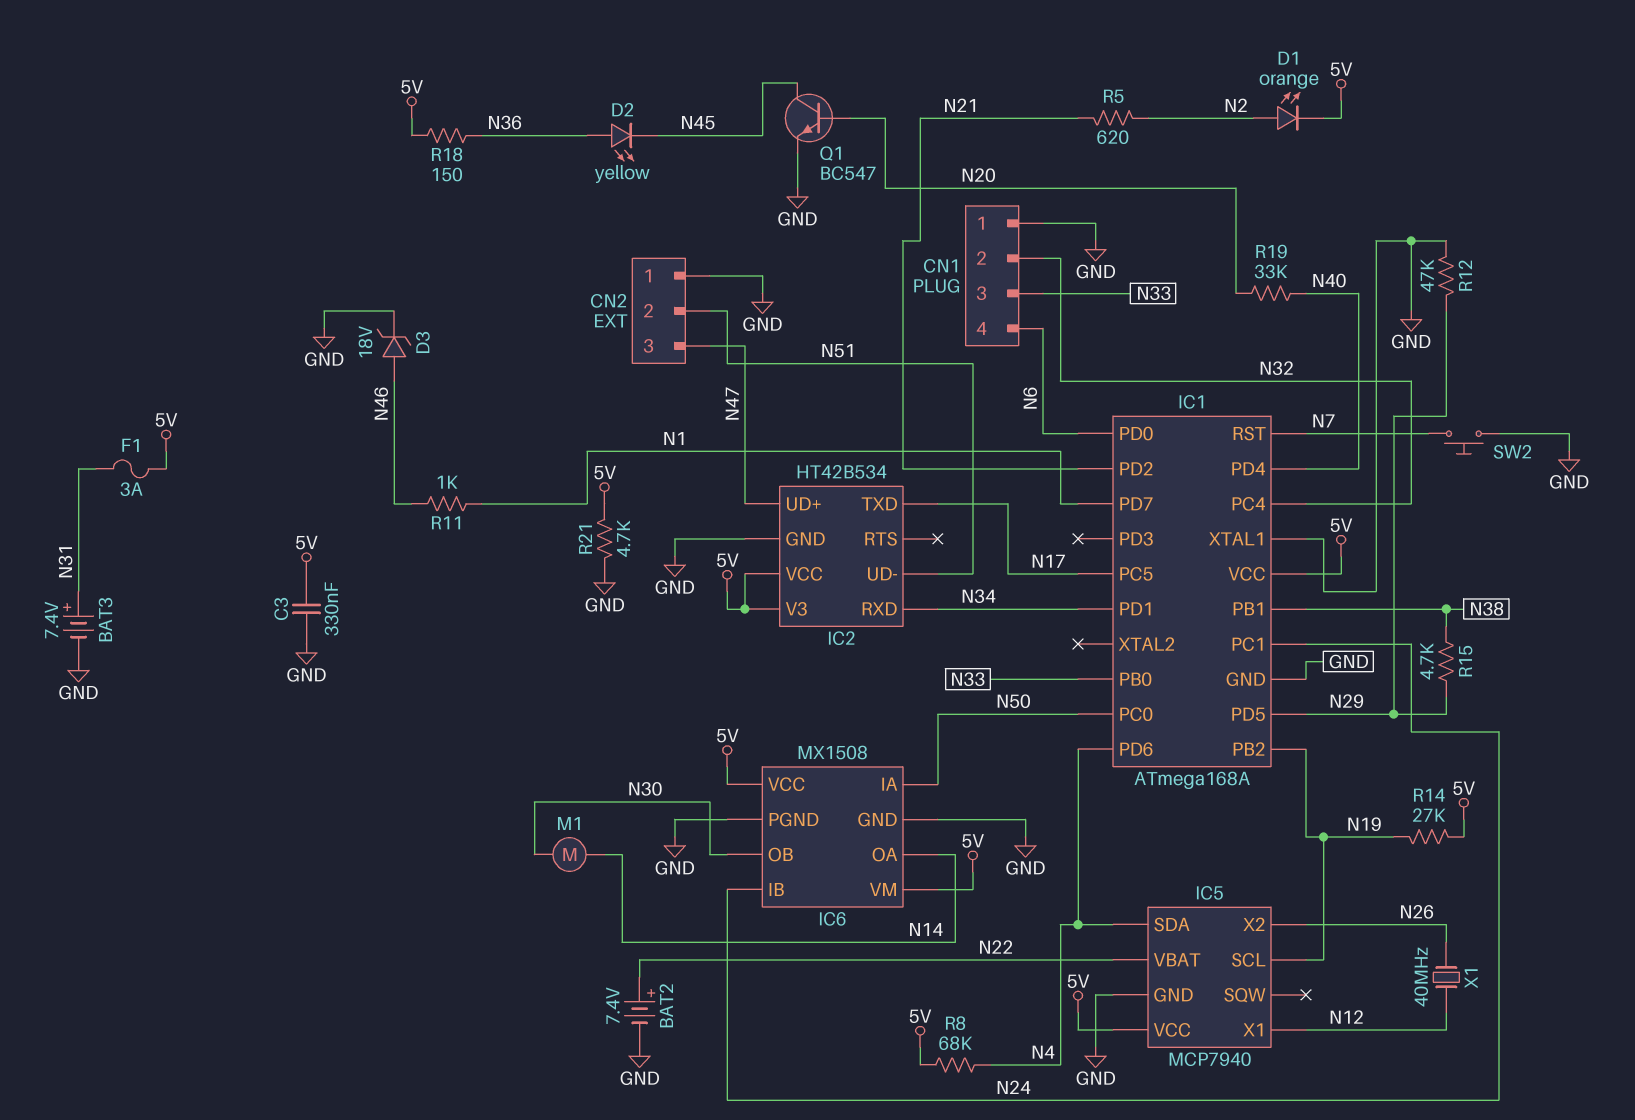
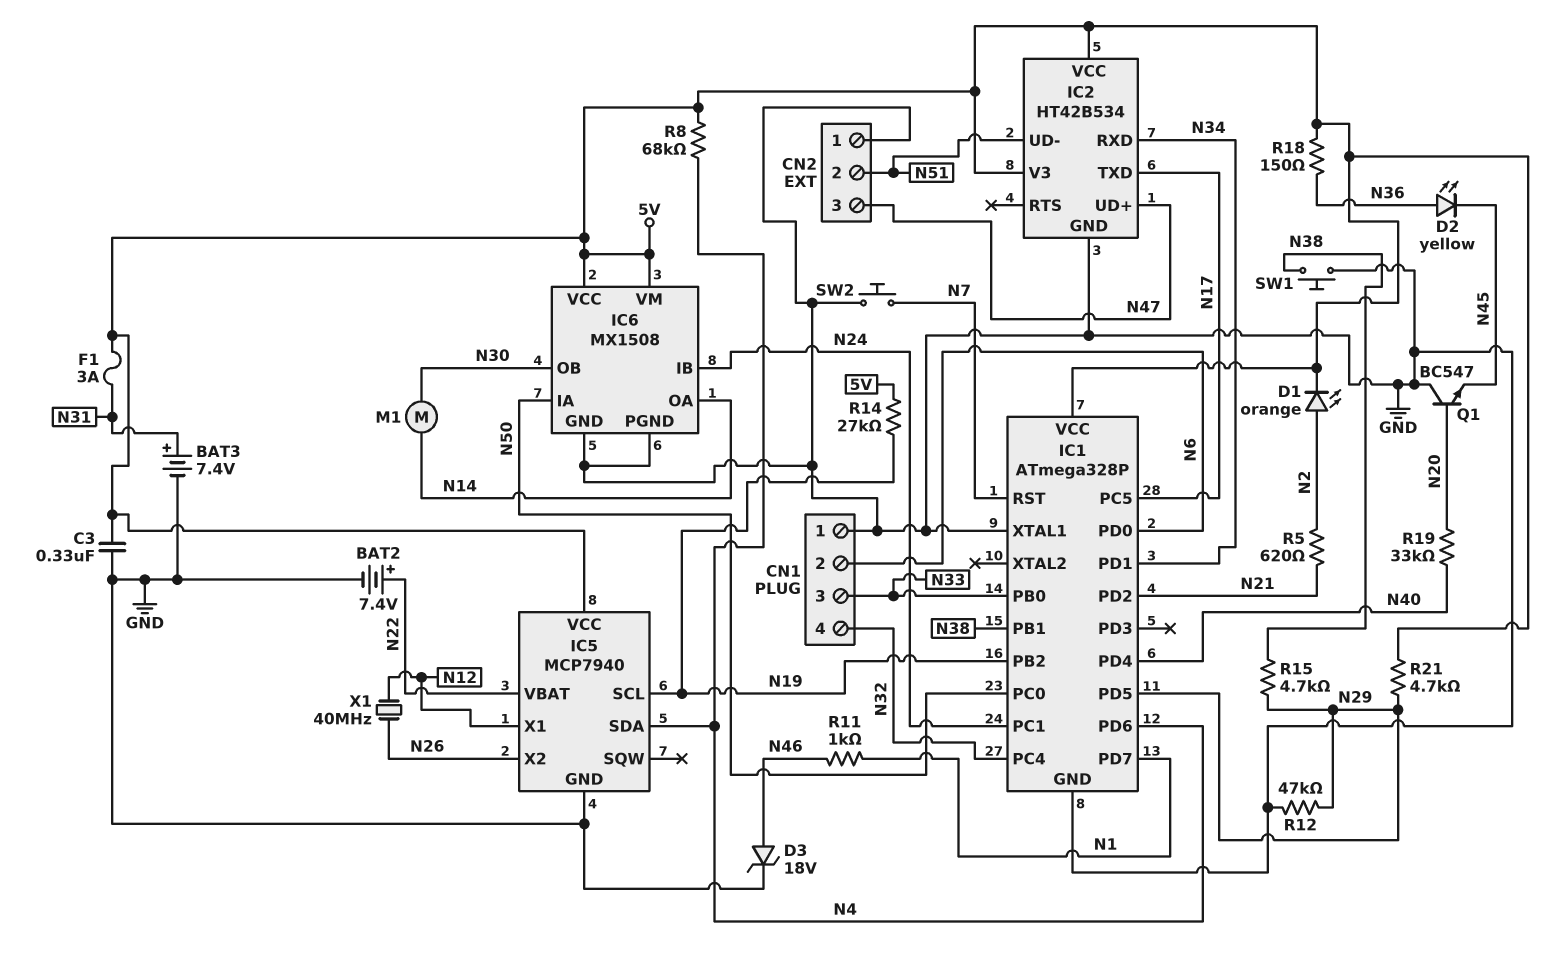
CN1 pin 2: N32 -> N6
CN1 pin 4: N6 -> N32
IC1: ATmega168A -> ATmega328P
Q1: NPN BC547 (B N20, C N45, E GND) -> NPN BC547 (B N20, C GND, E N45)
R21: 4.7k (5V, GND) -> 4.7k (5V, N29)
SW1: none -> button (GND, N38)

